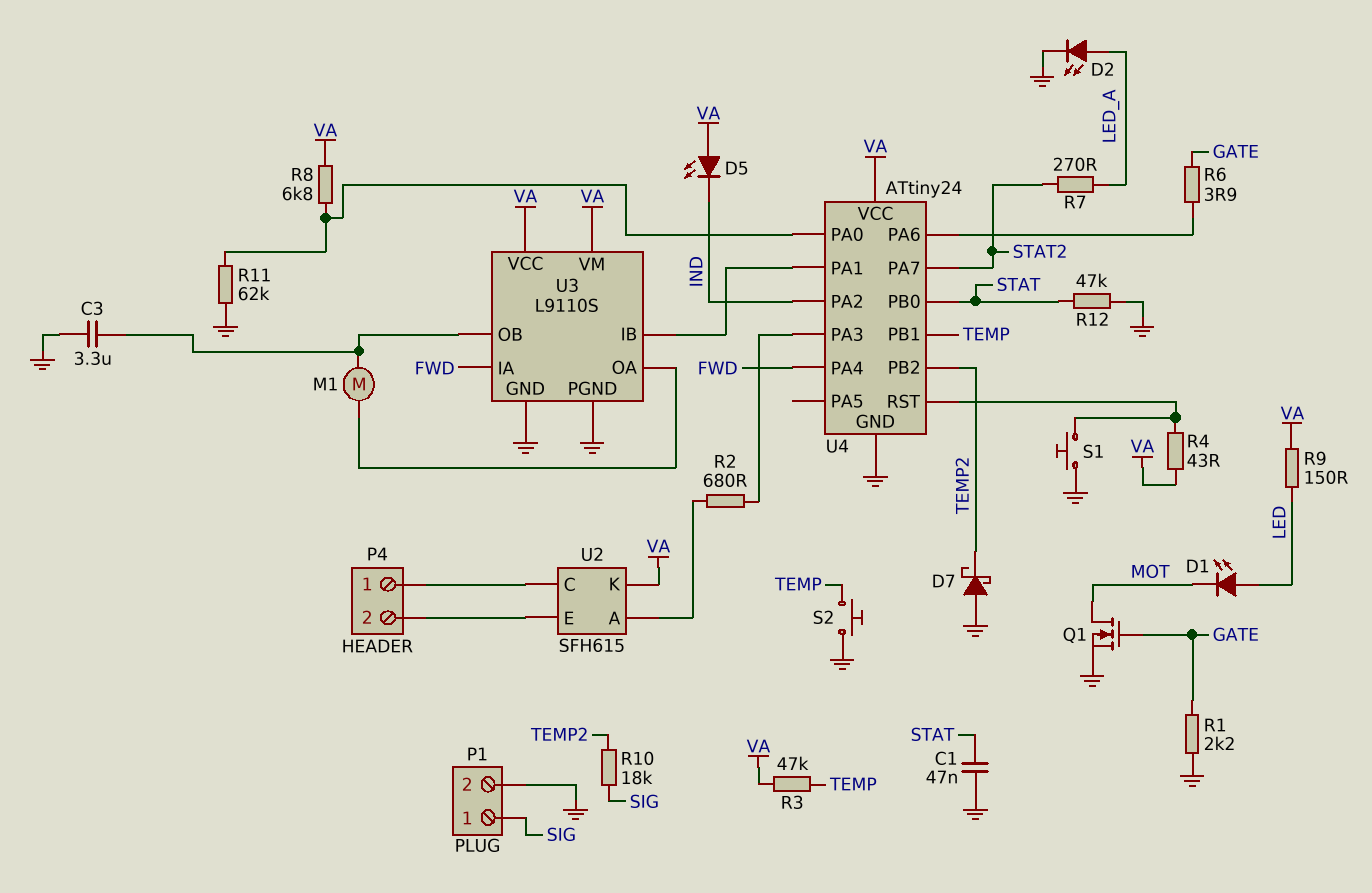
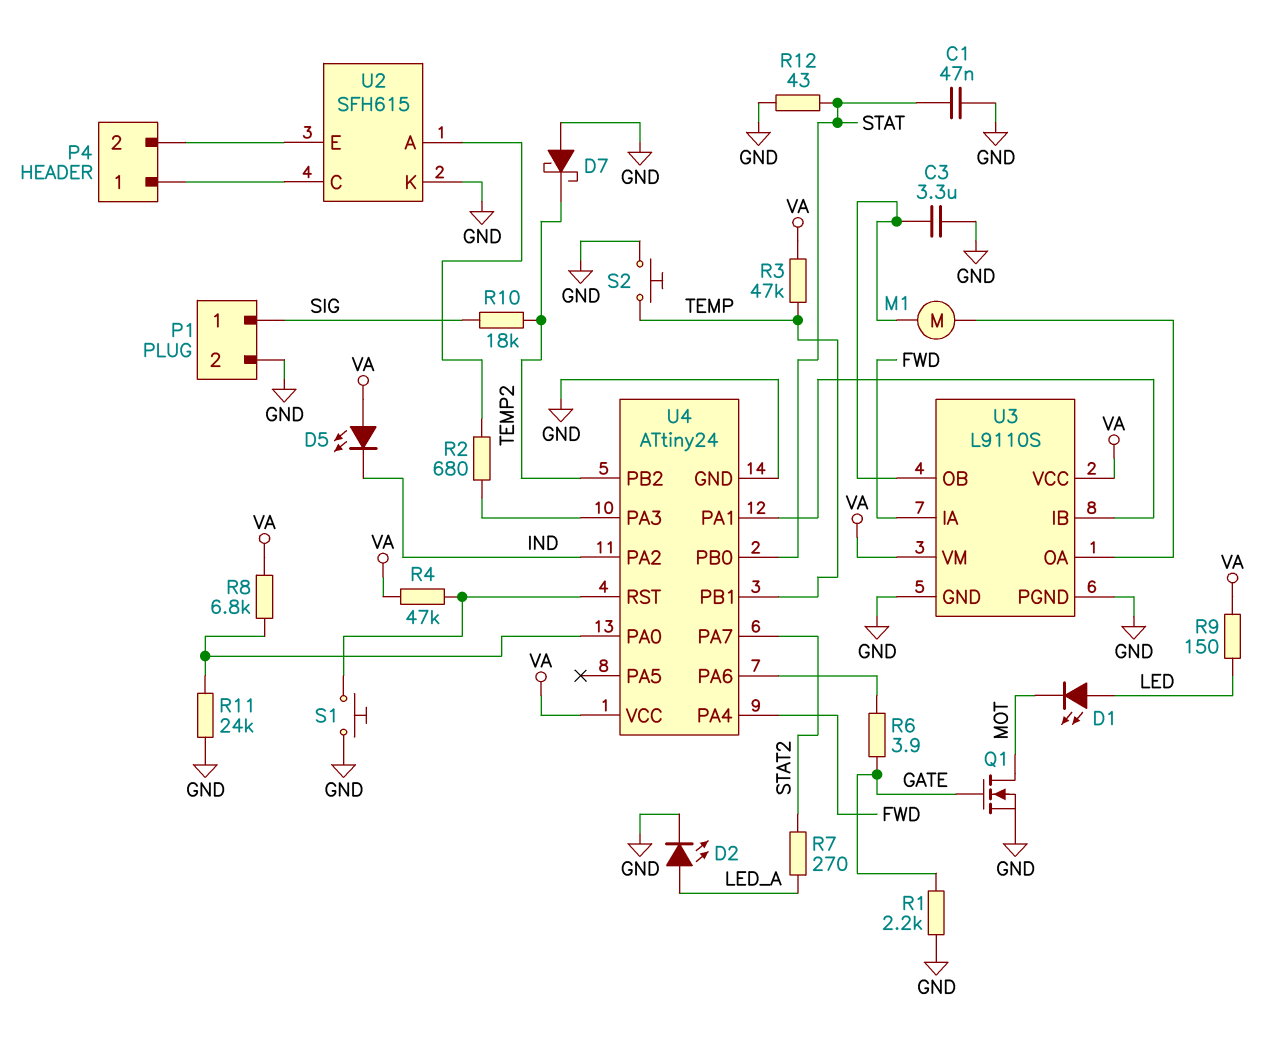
R4: 43 (U4/RST, VA) -> 47k (U4/RST, VA)
R11: 62k (GND, U4/PA0) -> 24k (GND, U4/PA0)
R12: 47k (GND, STAT) -> 43 (GND, STAT)
U2 pin K: VA -> GND

